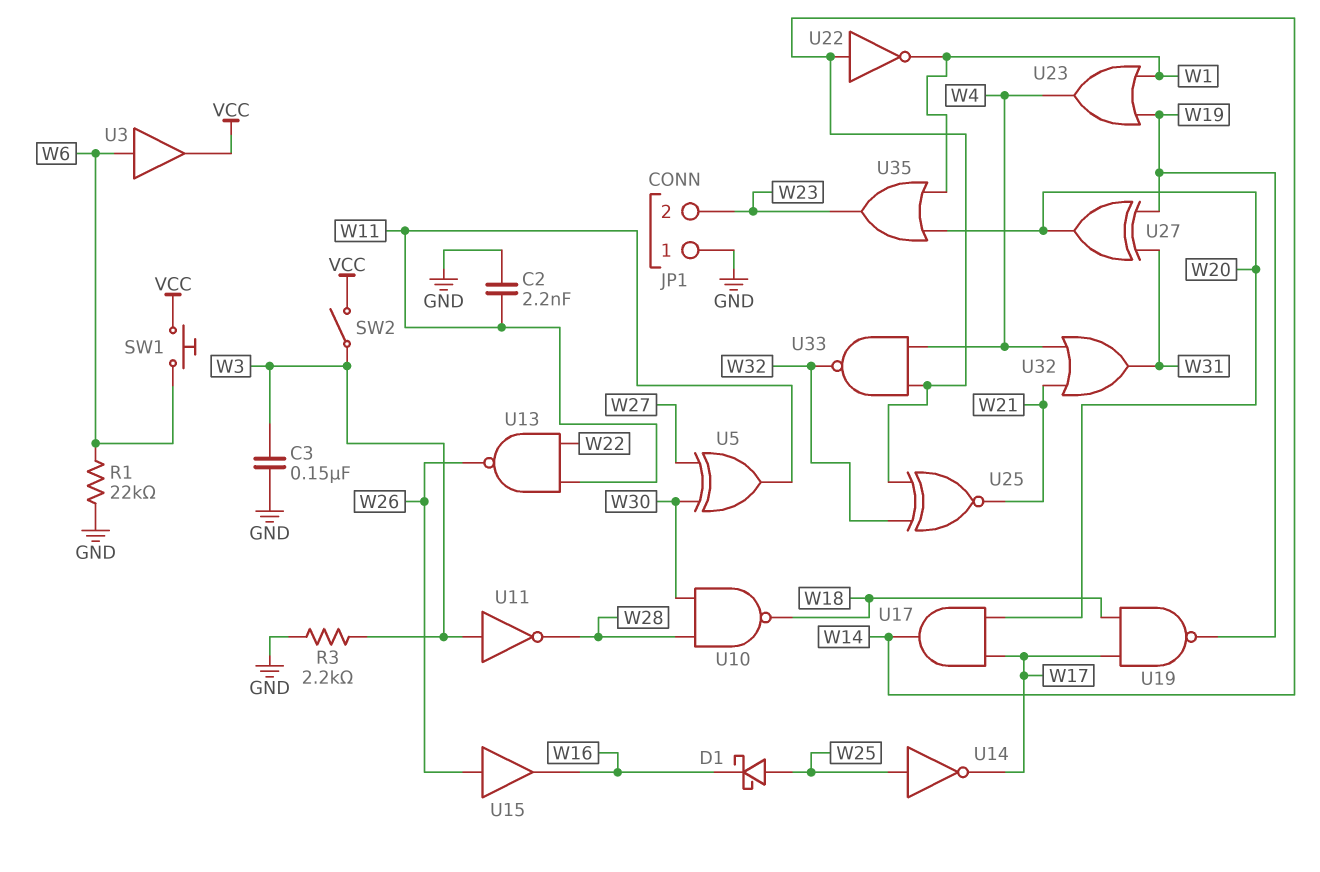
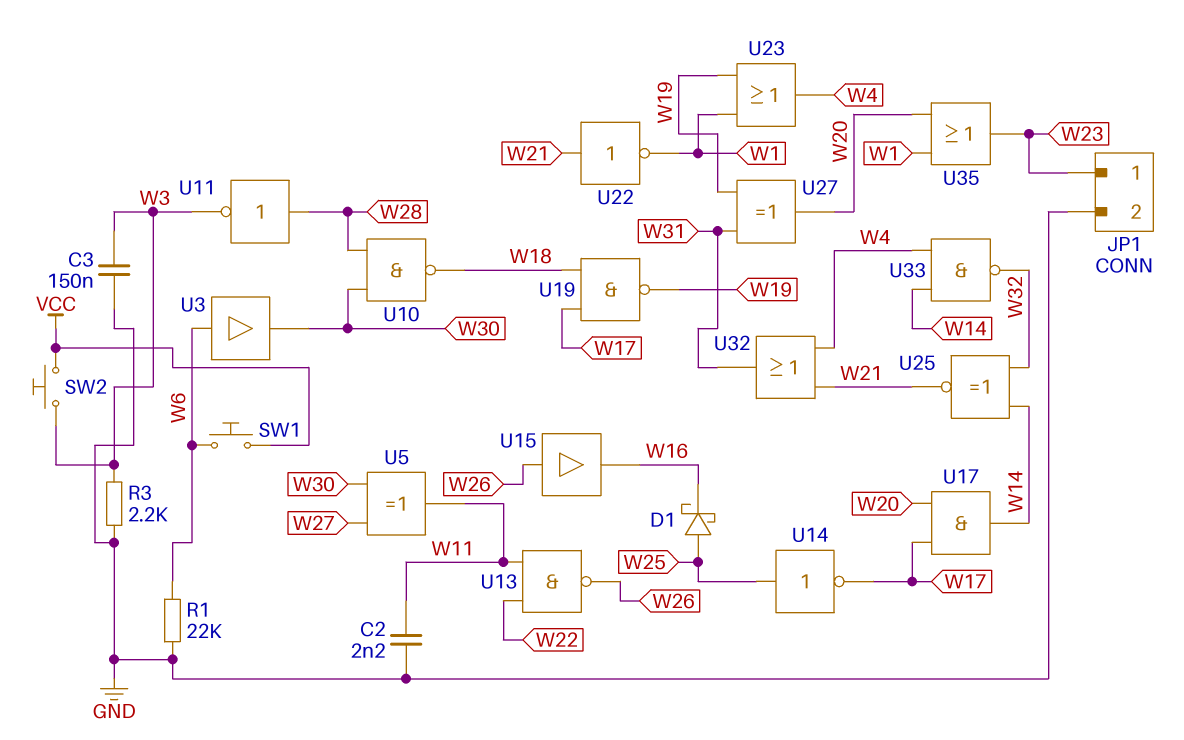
JP1 pin 1: GND -> W23
JP1 pin 2: W23 -> GND
SW2: switch (VCC, W3) -> button (VCC, W3)
U3: buffer (in W6, out VCC) -> buffer (in W6, out W30)
U11: NOT (in W3, out W28) -> NOT (in W28, out W3)
U22: NOT (in W14, out W1) -> NOT (in W21, out W1)

